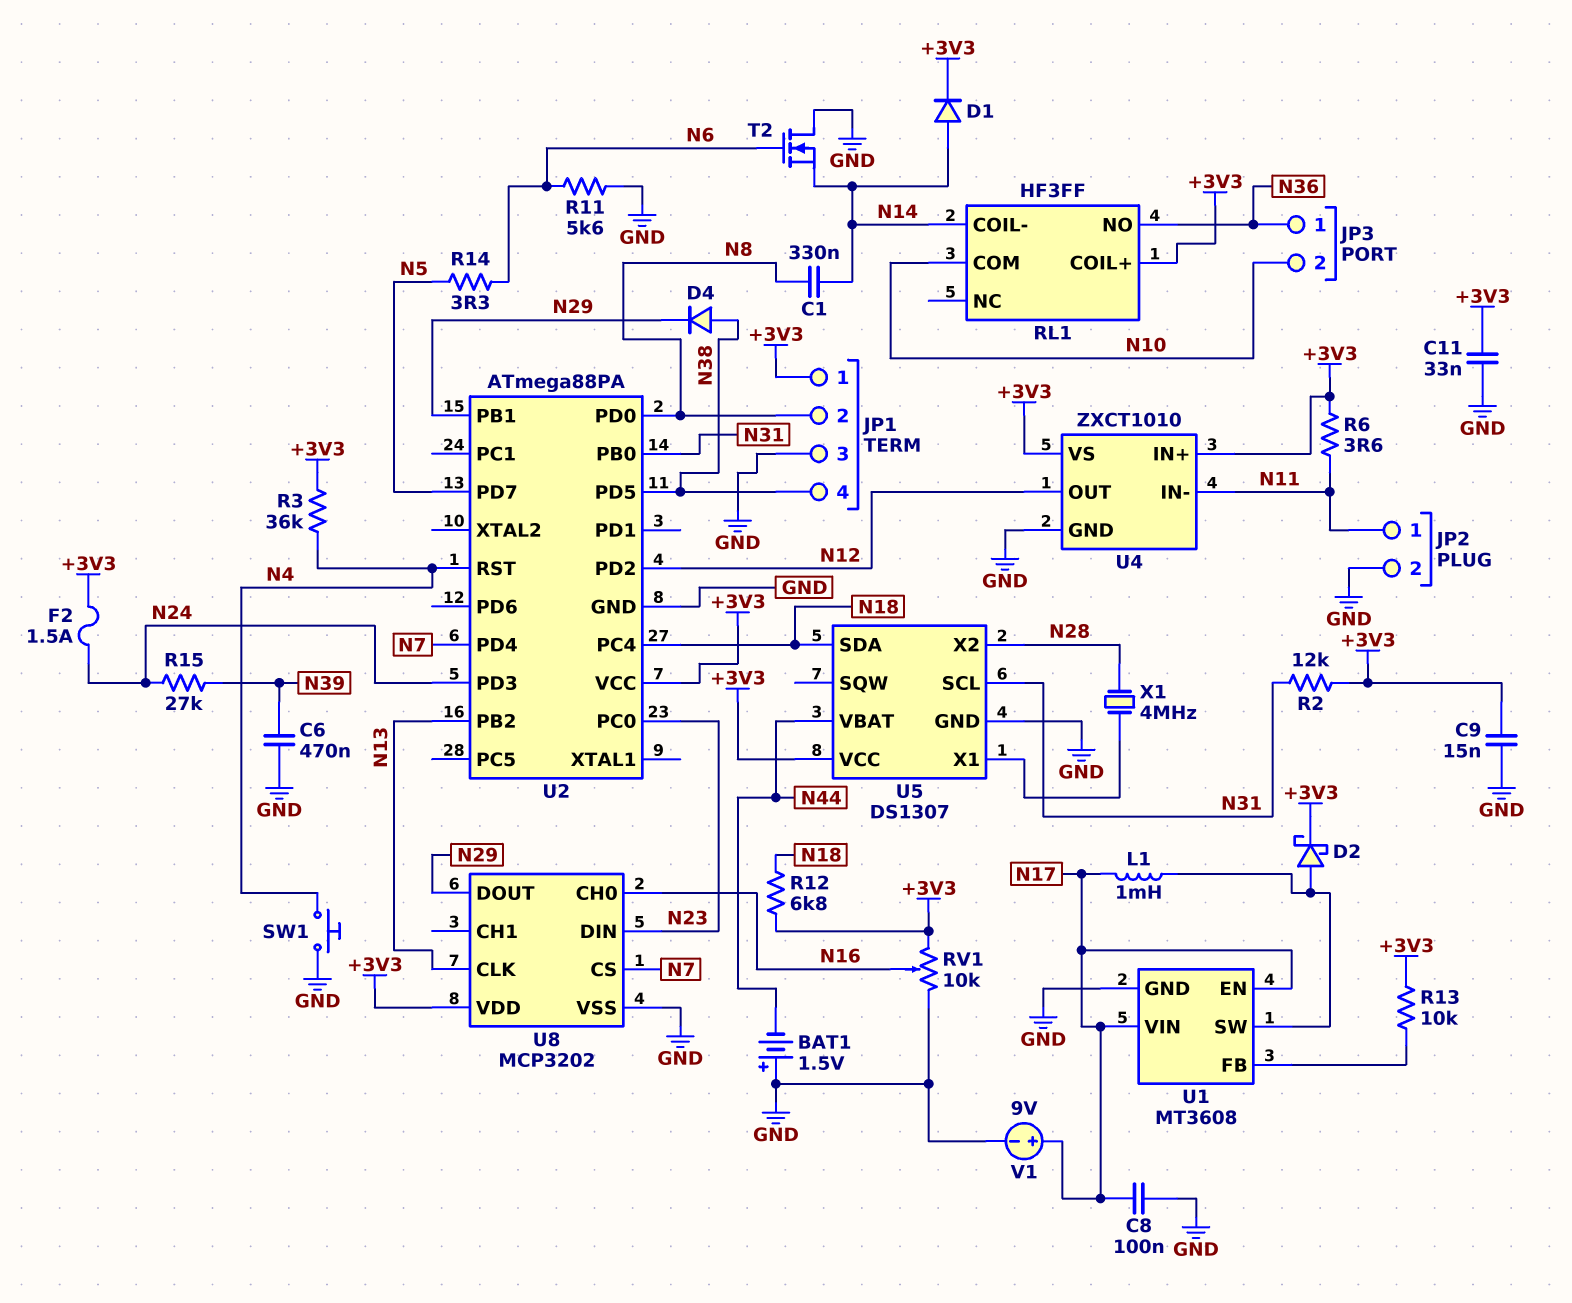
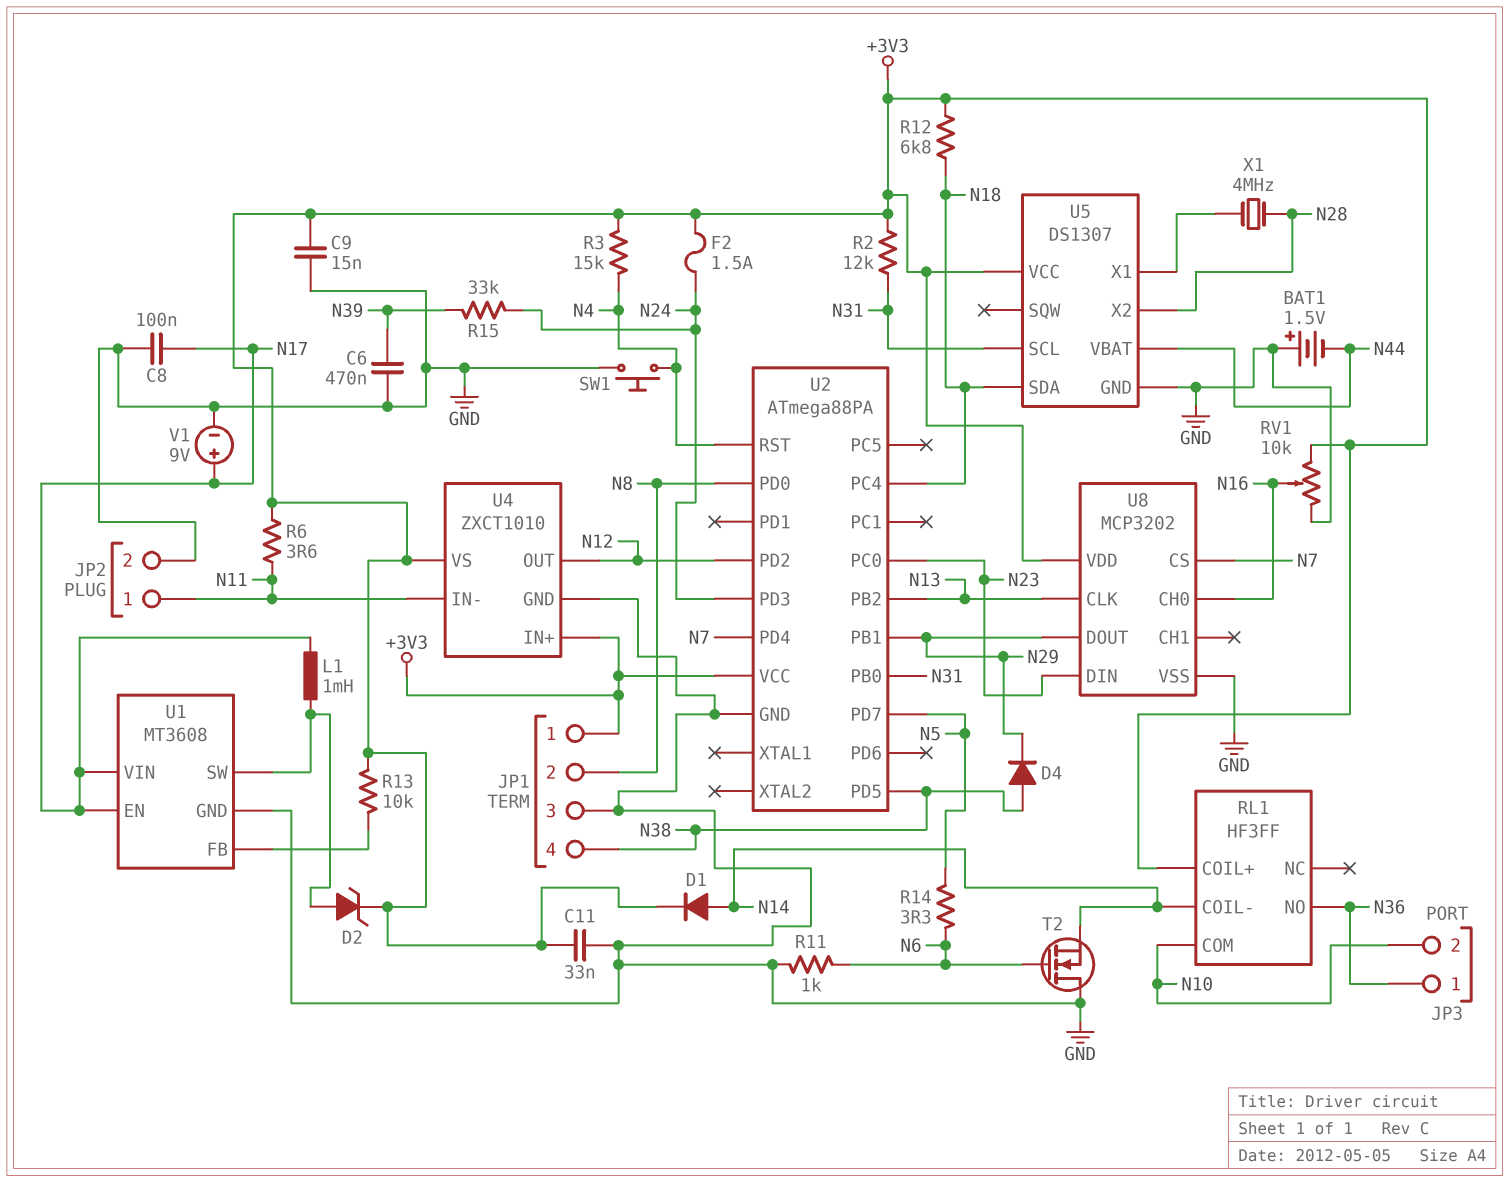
C1: 330nF (N8, N14) -> none
D2: schottky (A U1/SW, K +3V3) -> zener (A U1/SW, K +3V3)
R3: 36k (+3V3, N4) -> 15k (+3V3, N4)
R11: 5.6k (GND, N6) -> 1k (GND, N6)
R15: 27k (N24, N39) -> 33k (N24, N39)

